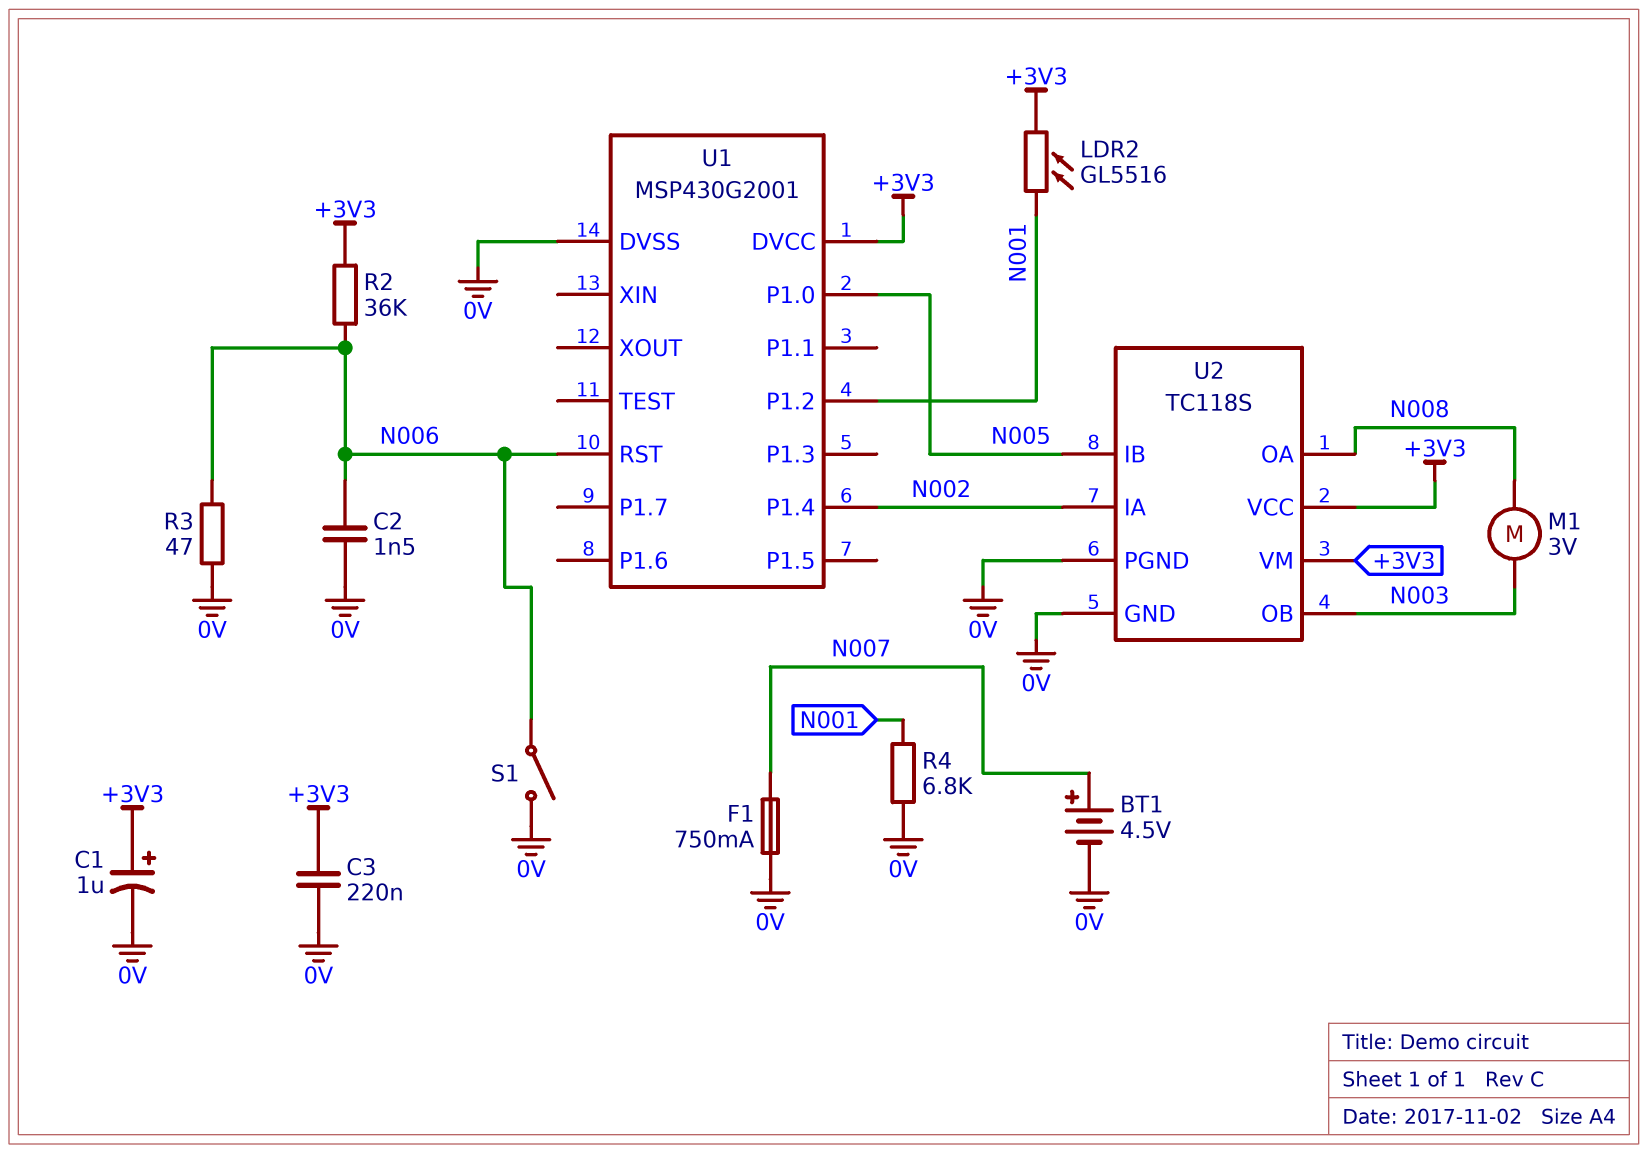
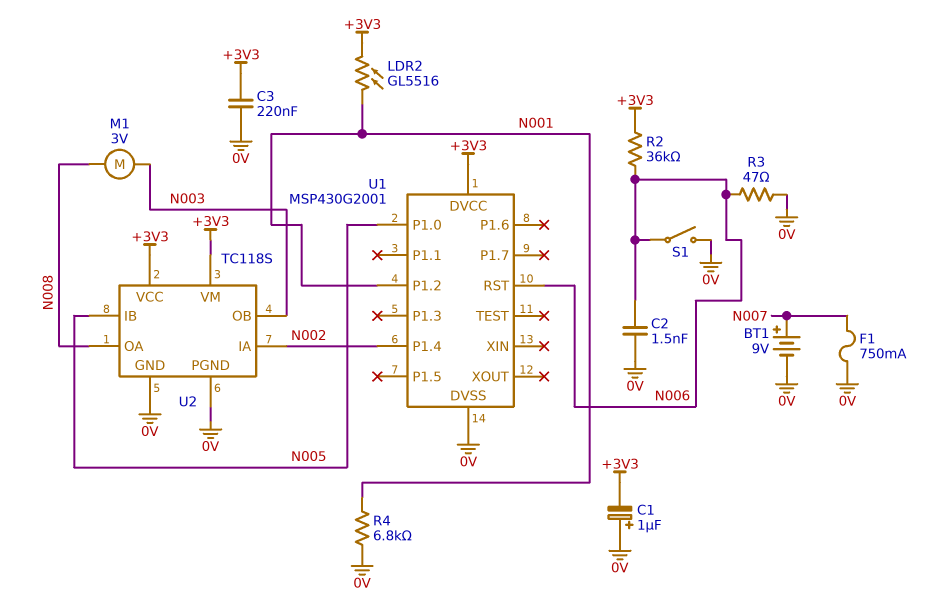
BT1: 4.5V (plus N007, minus 0V) -> 9V (plus N007, minus 0V)
C1: 1uF (plus +3V3, minus 0V) -> 1uF (plus 0V, minus +3V3)

